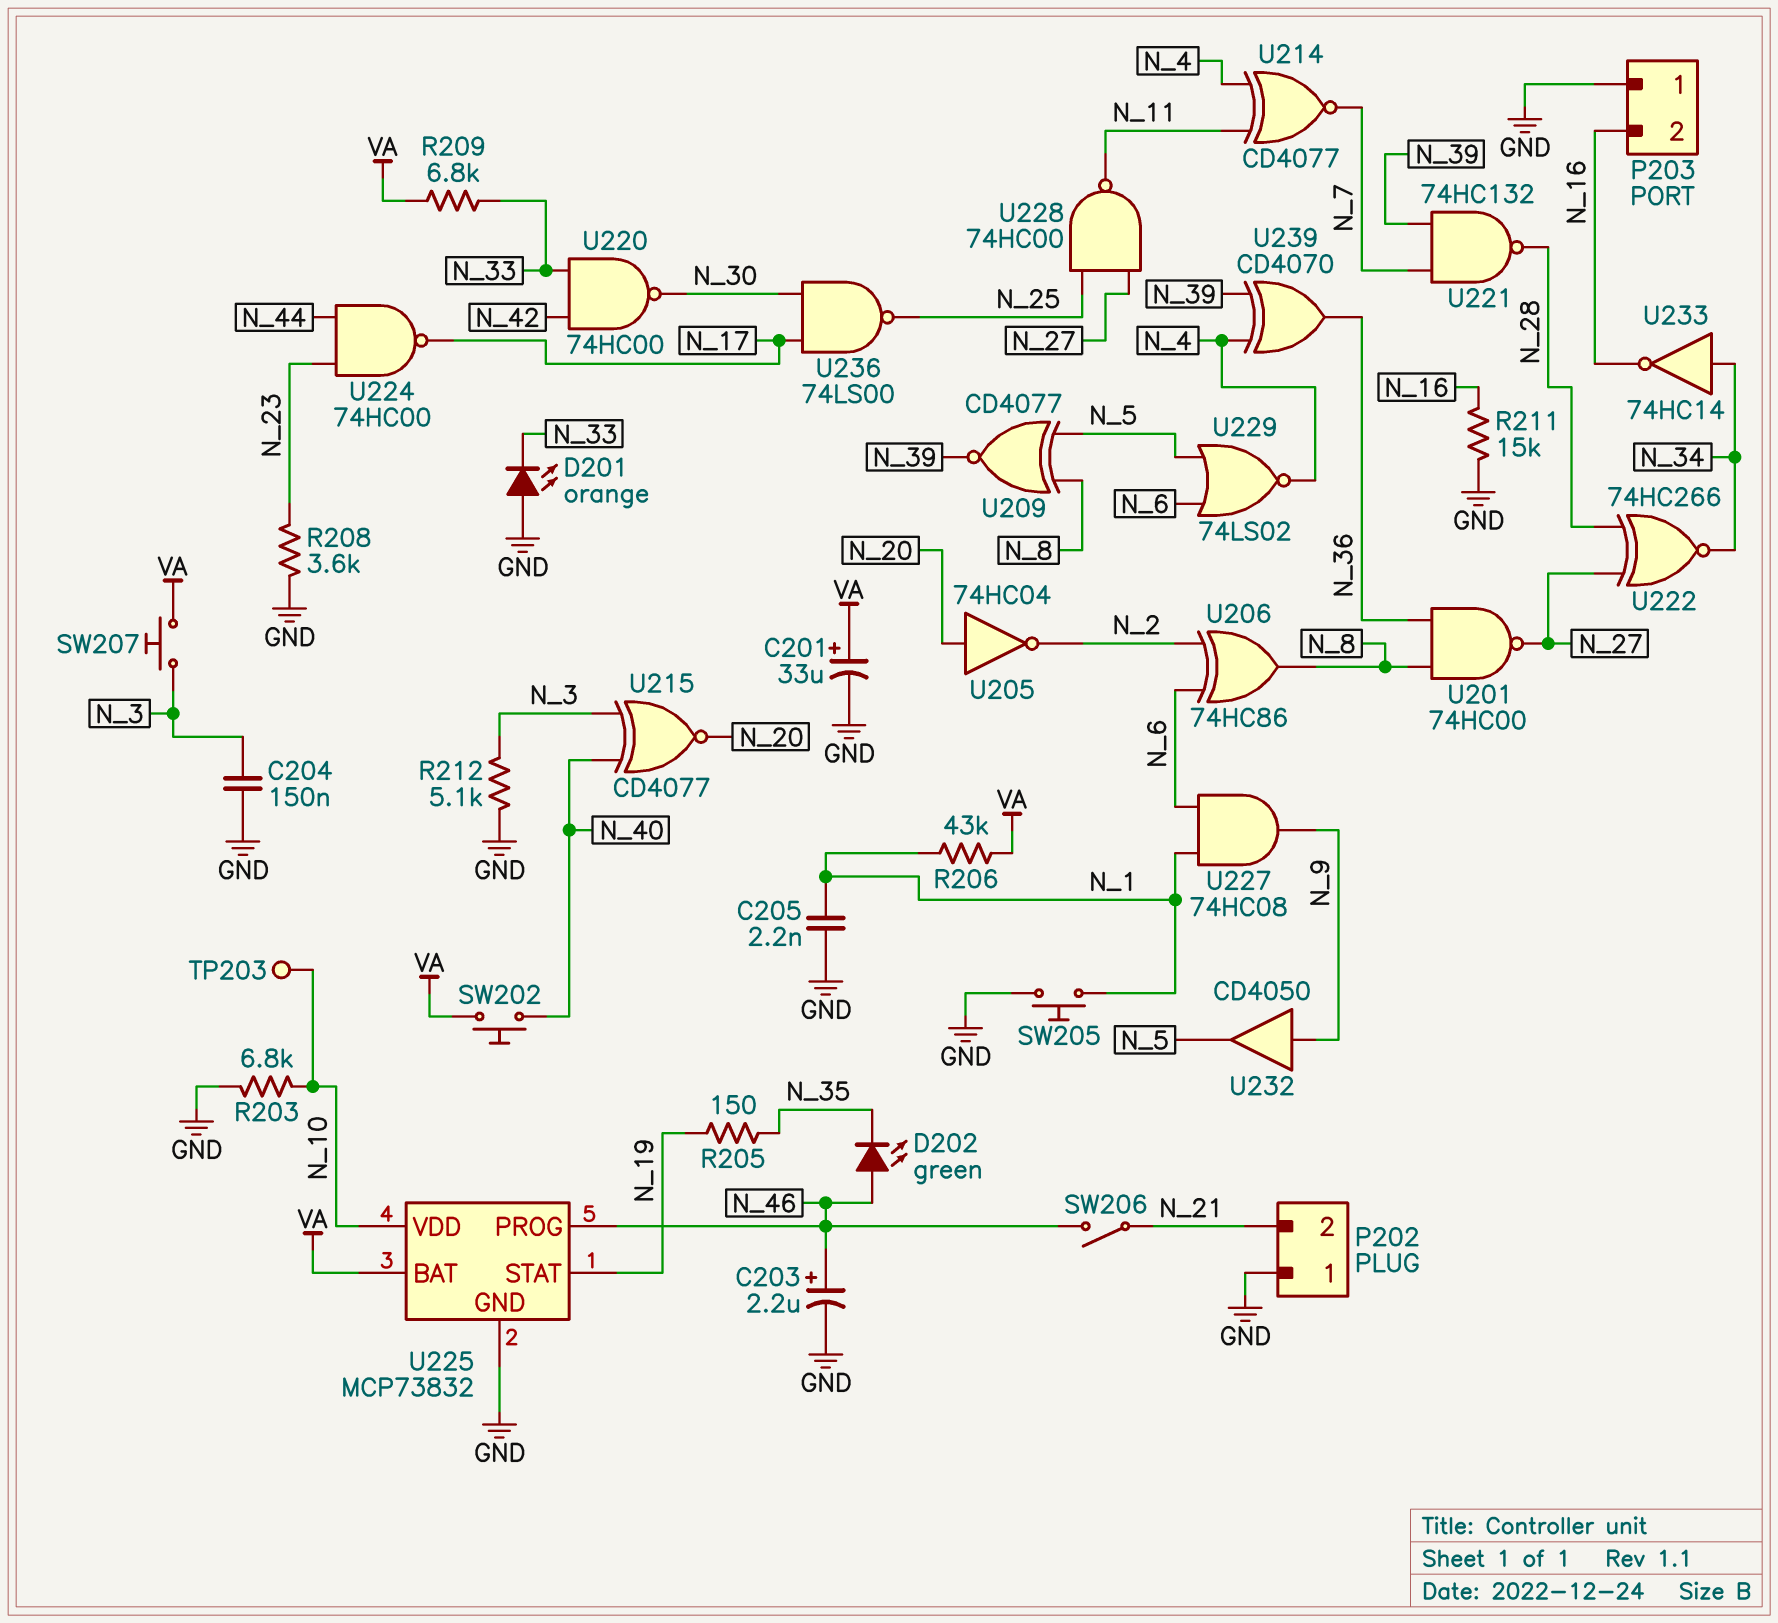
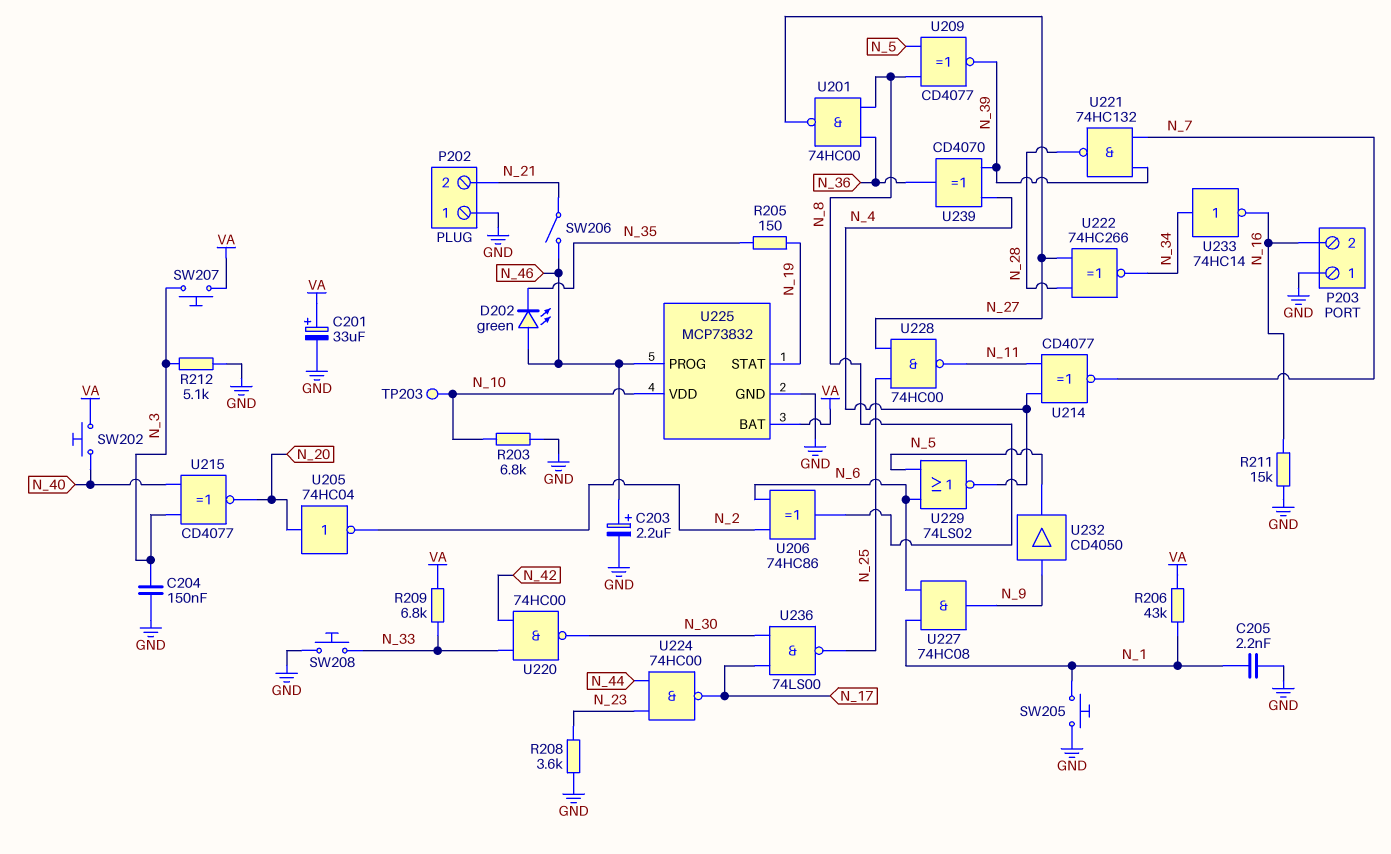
D201: LED orange (A GND, K N_33) -> none
SW208: none -> button (GND, N_33)

